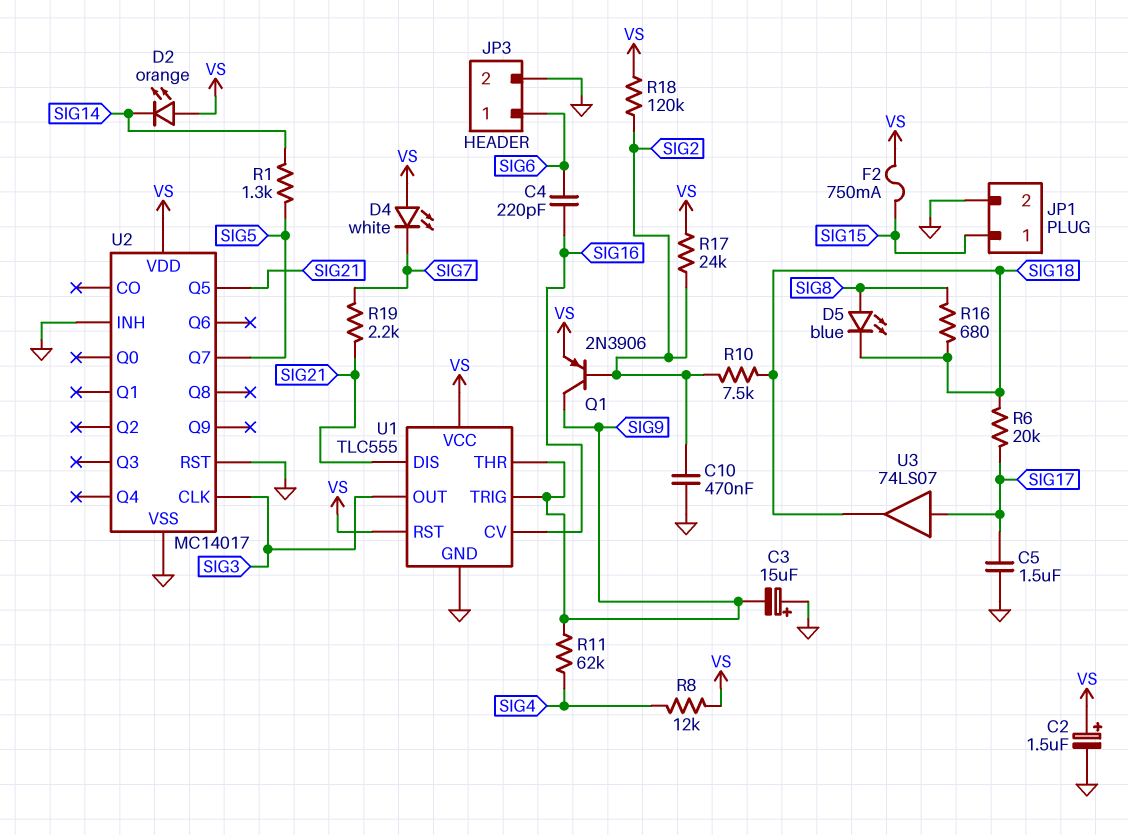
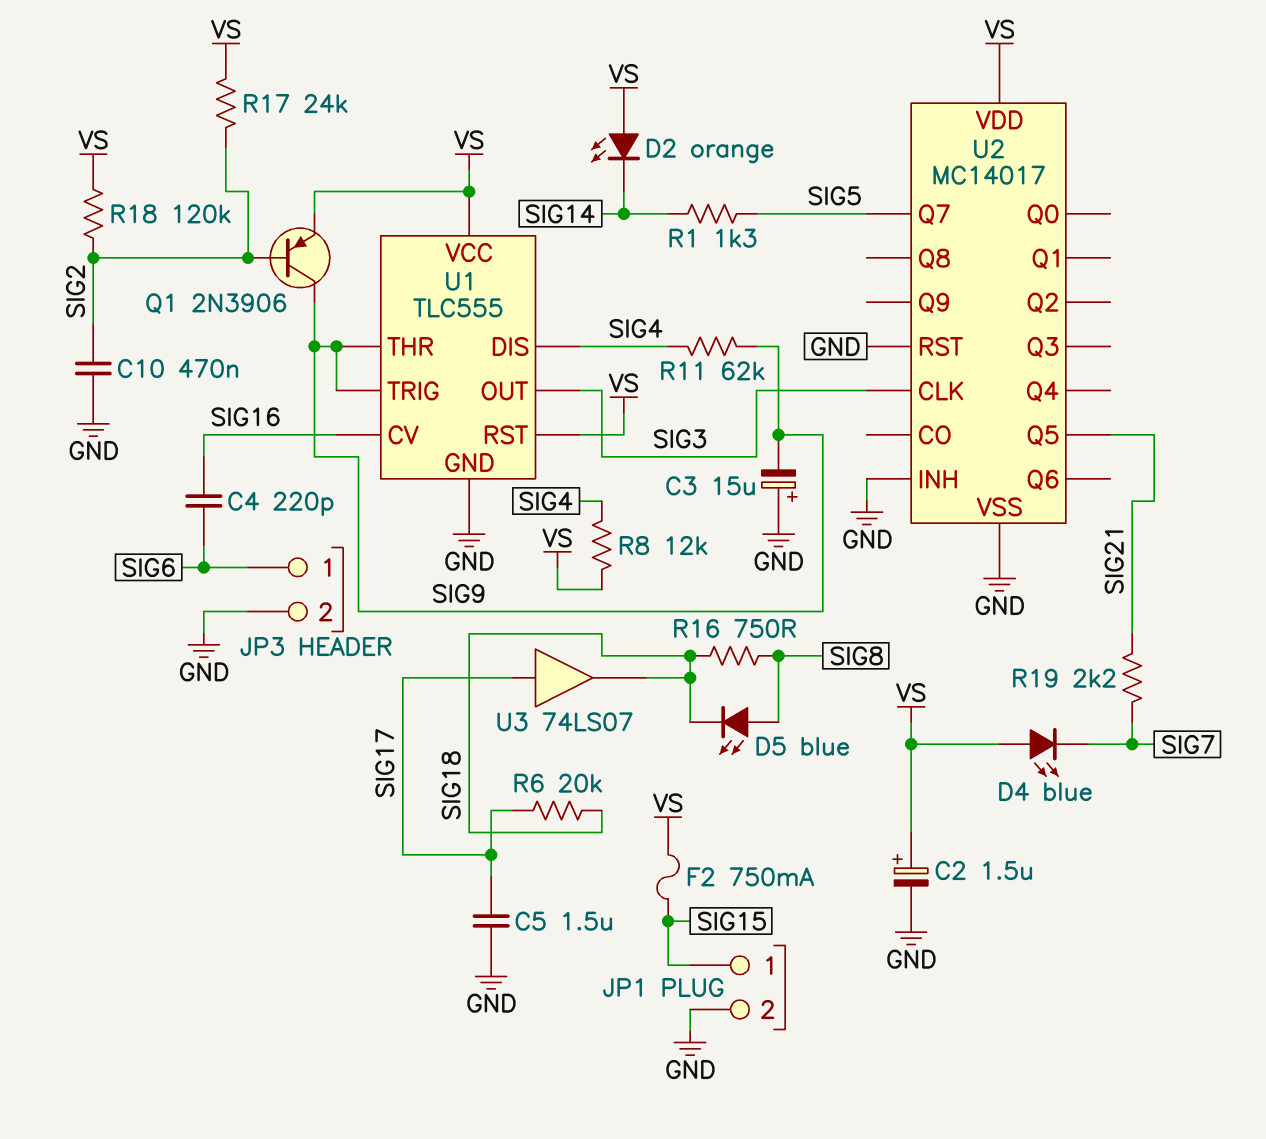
D4: LED white (A VS, K SIG7) -> LED blue (A VS, K SIG7)
R10: 7.5k (SIG2, SIG18) -> none
R16: 680 (SIG8, SIG18) -> 750 (SIG8, SIG18)
U1 pin DIS: SIG21 -> SIG4

